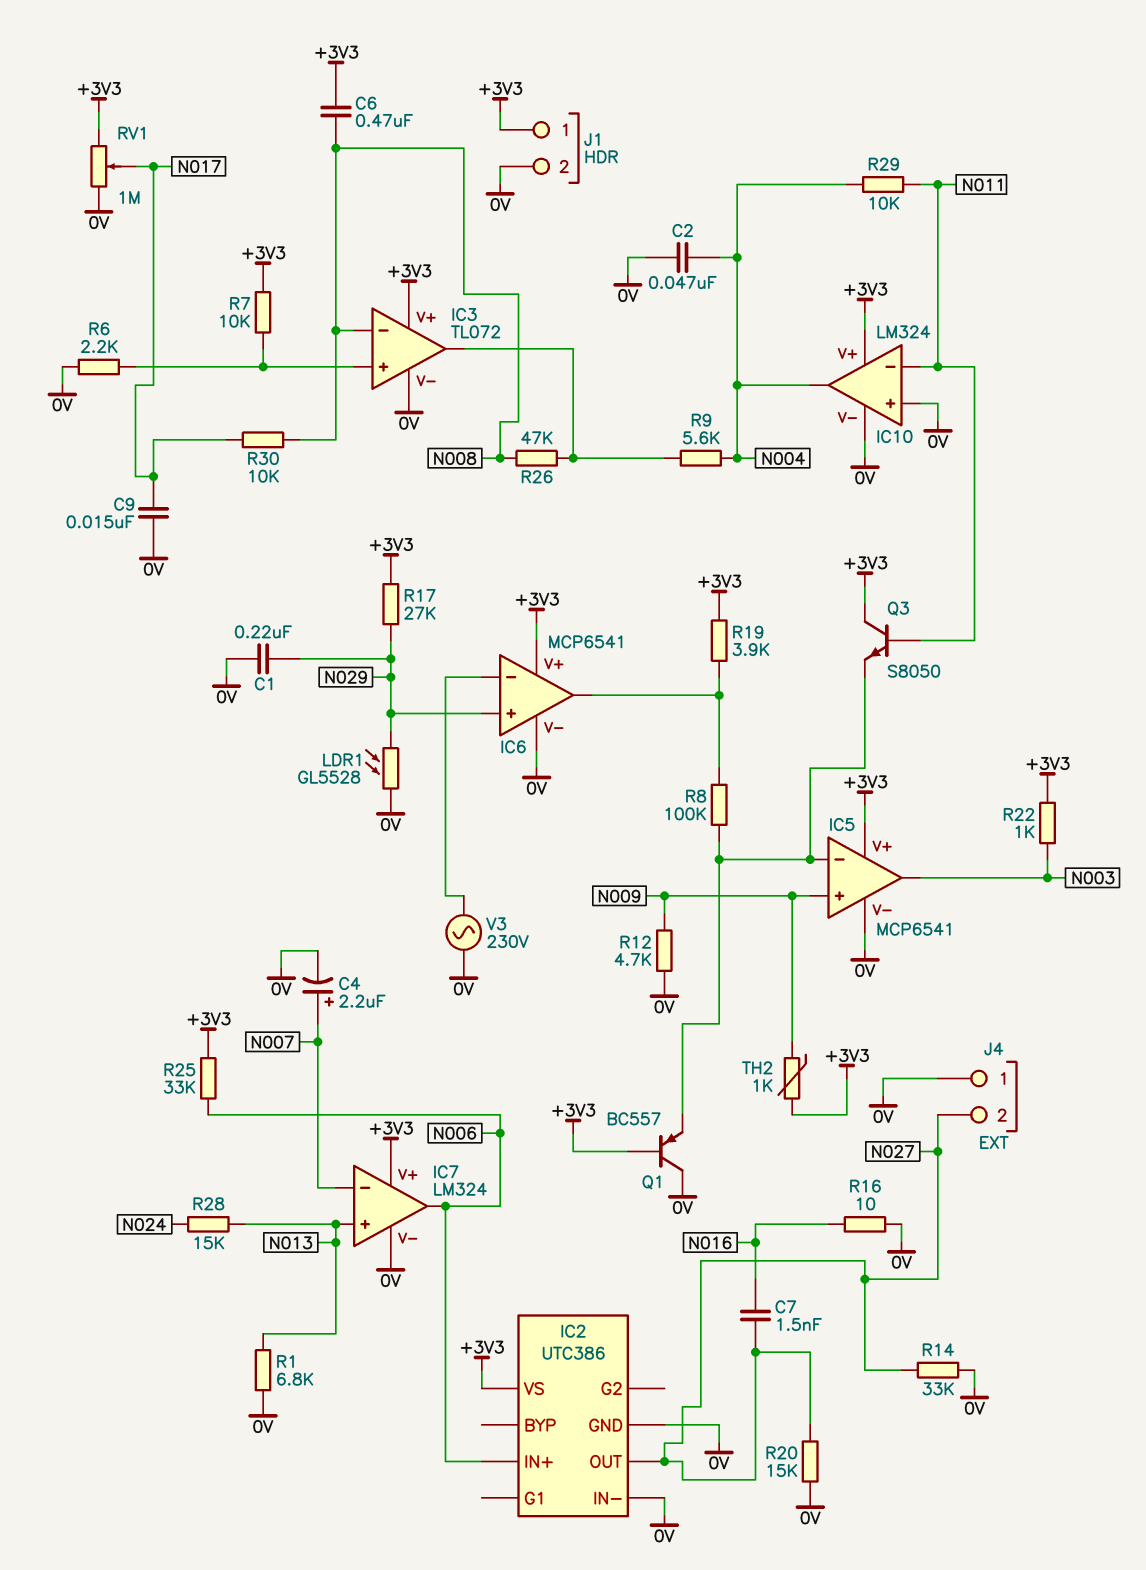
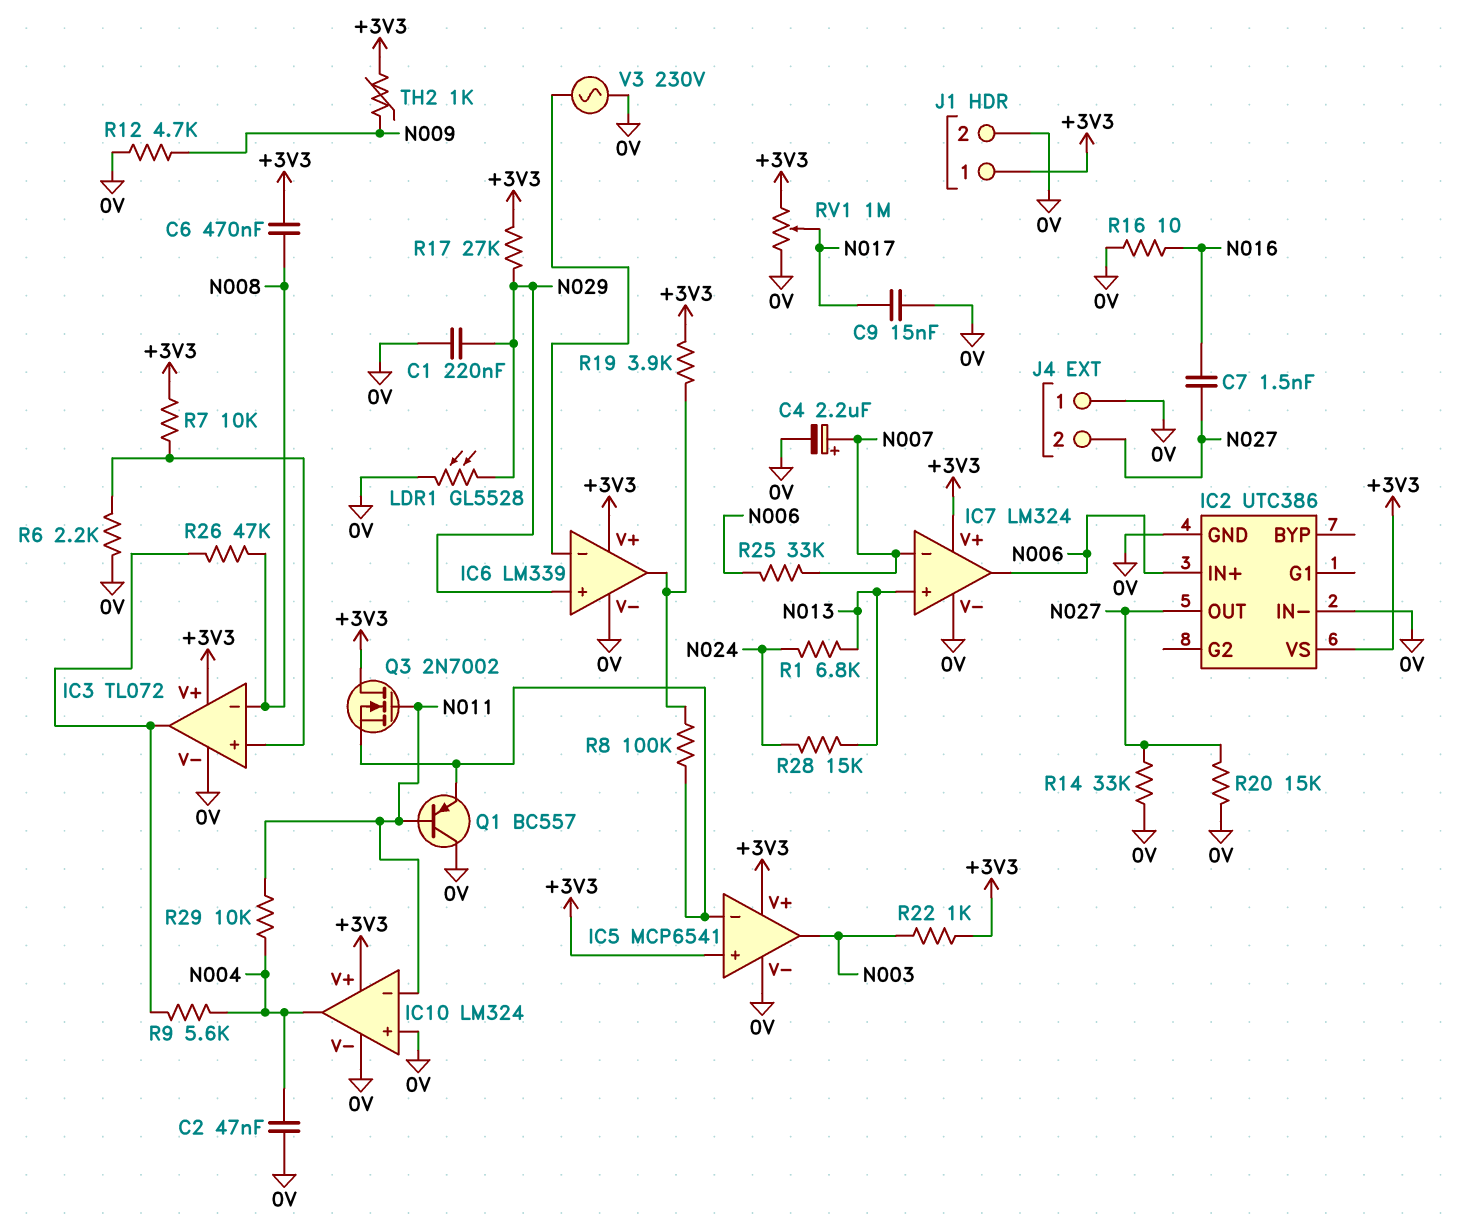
IC5 pin in+: N009 -> +3V3
IC6: MCP6541 -> LM339
Q1: PNP BC557 (B +3V3, C 0V, E IC5/in-) -> PNP BC557 (B N011, C 0V, E IC5/in-)
Q3: NPN S8050 (B N011, C +3V3, E IC5/in-) -> NMOS 2N7002 (G N011, D +3V3, S IC5/in-)
R1: 6.8k (0V, N013) -> 6.8k (N013, N024)
R25: 33k (+3V3, N006) -> 33k (N006, N007)
R30: 10k (N008, N017) -> none

